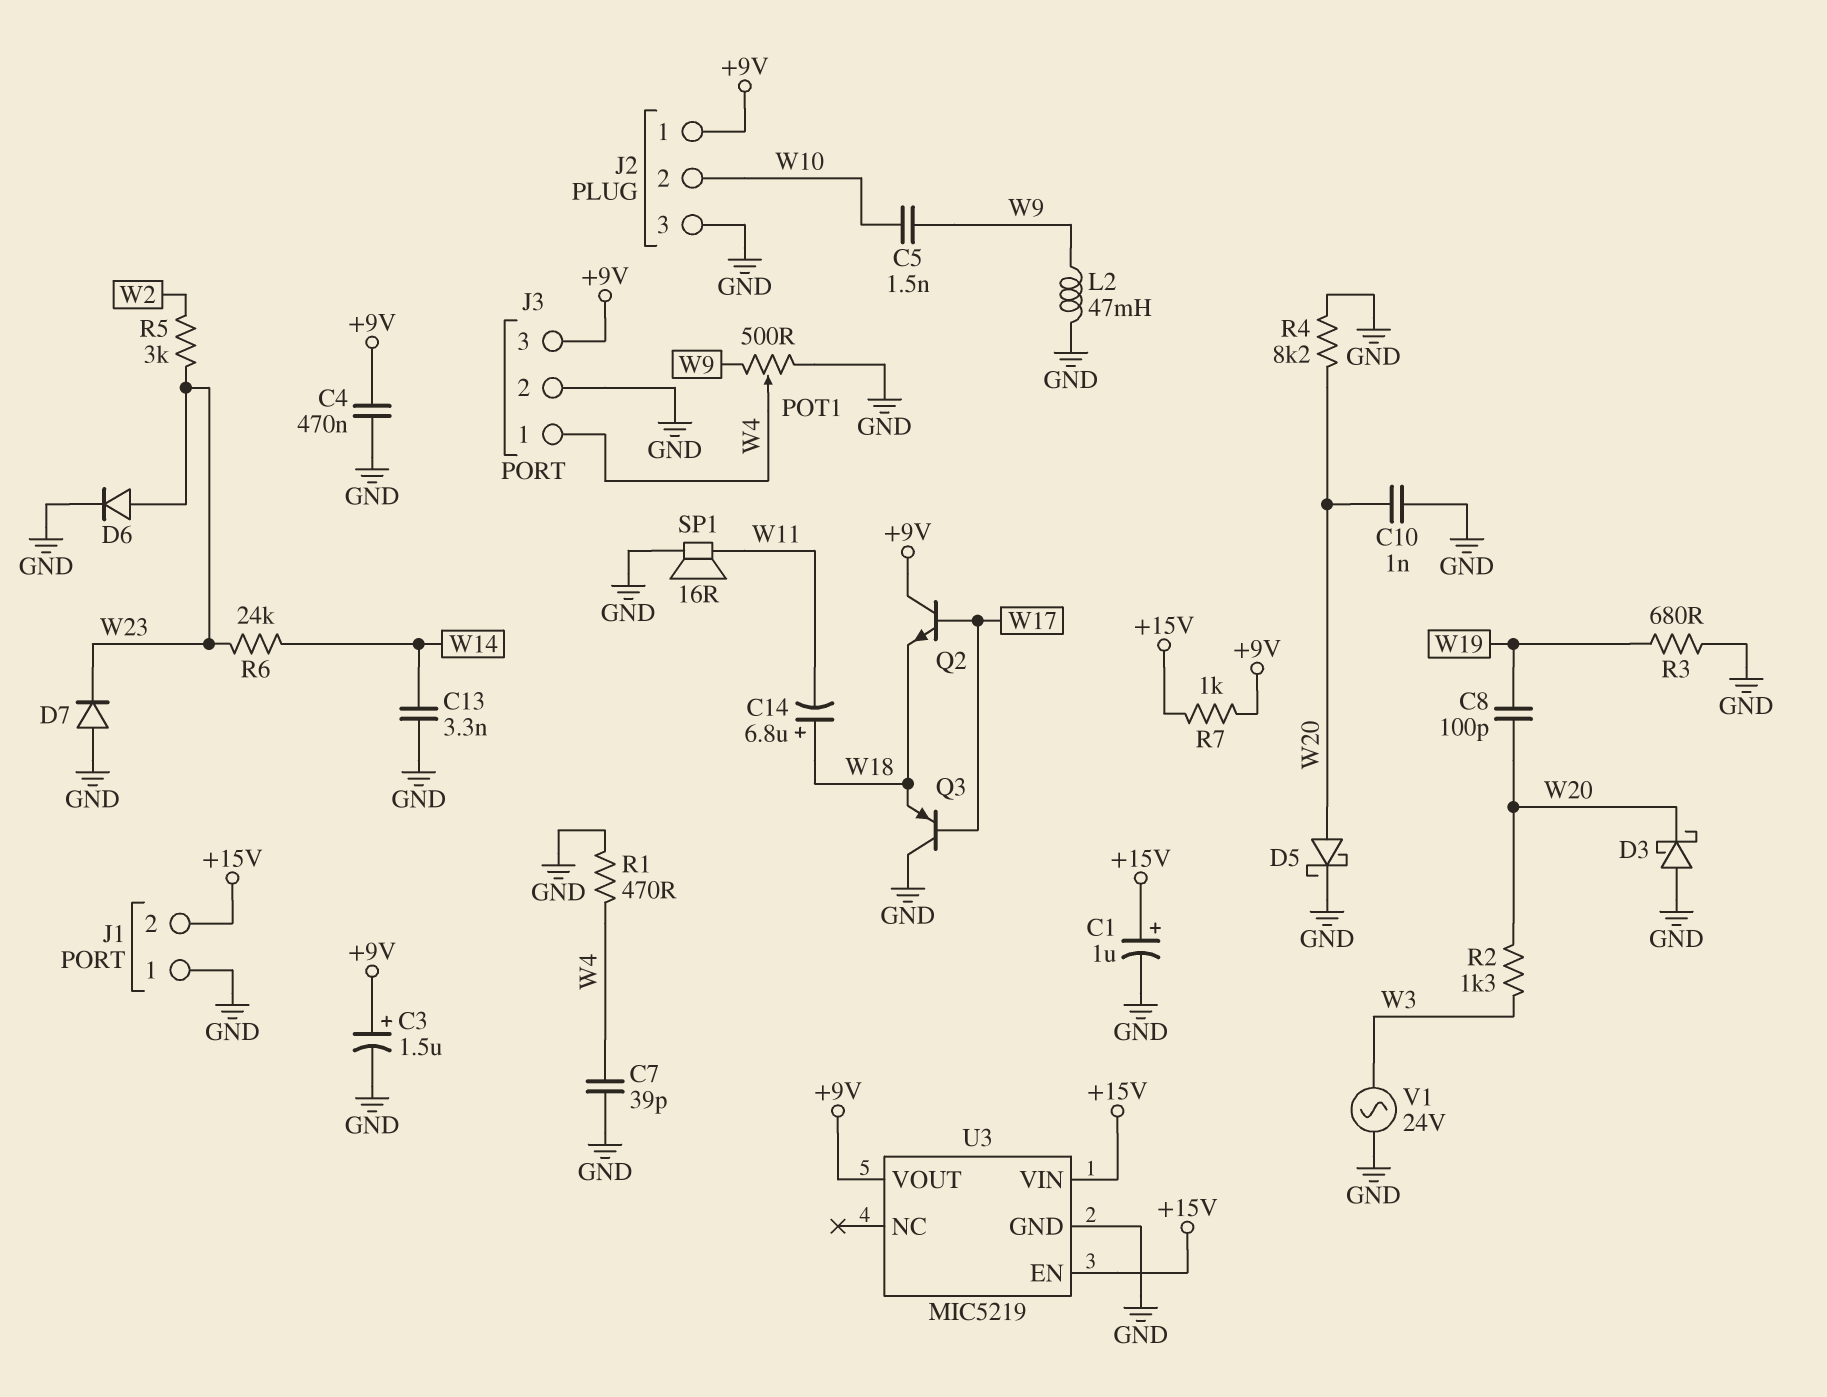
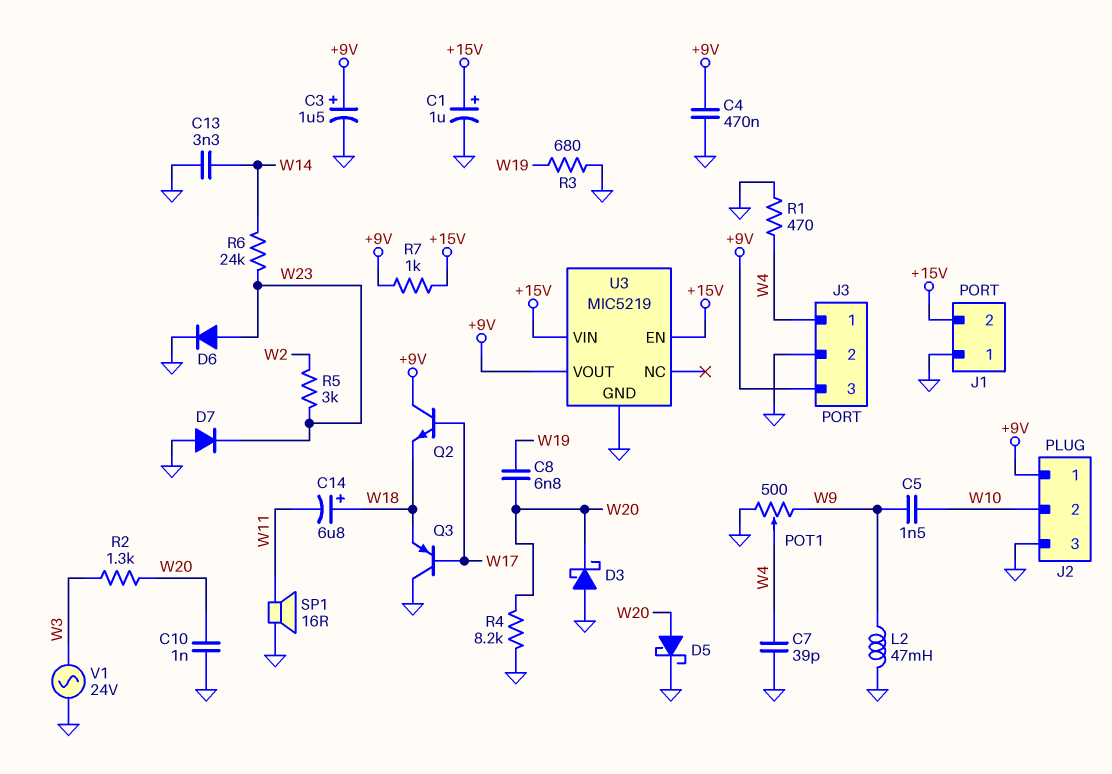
C8: 100pF (W19, W20) -> 6.8nF (W19, W20)

